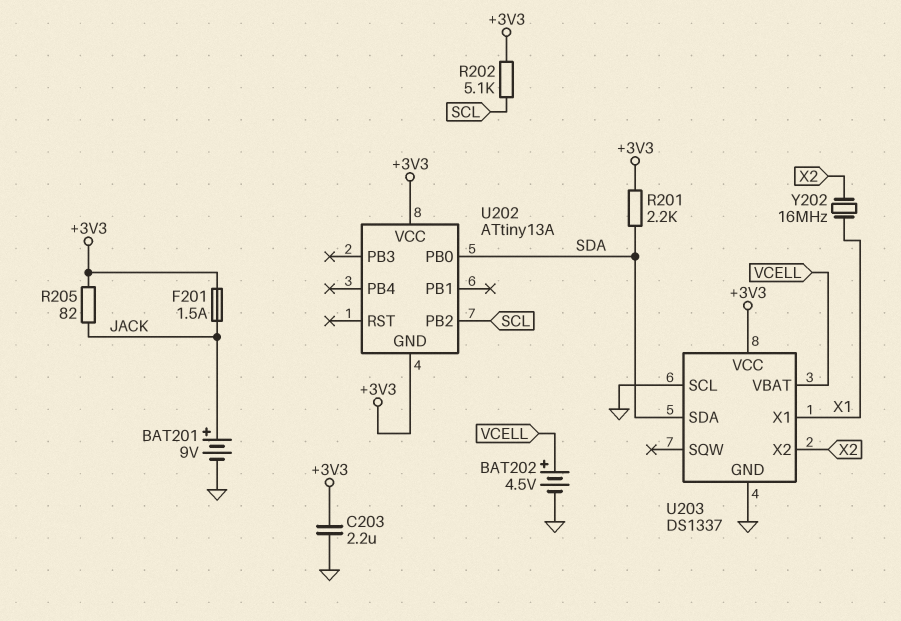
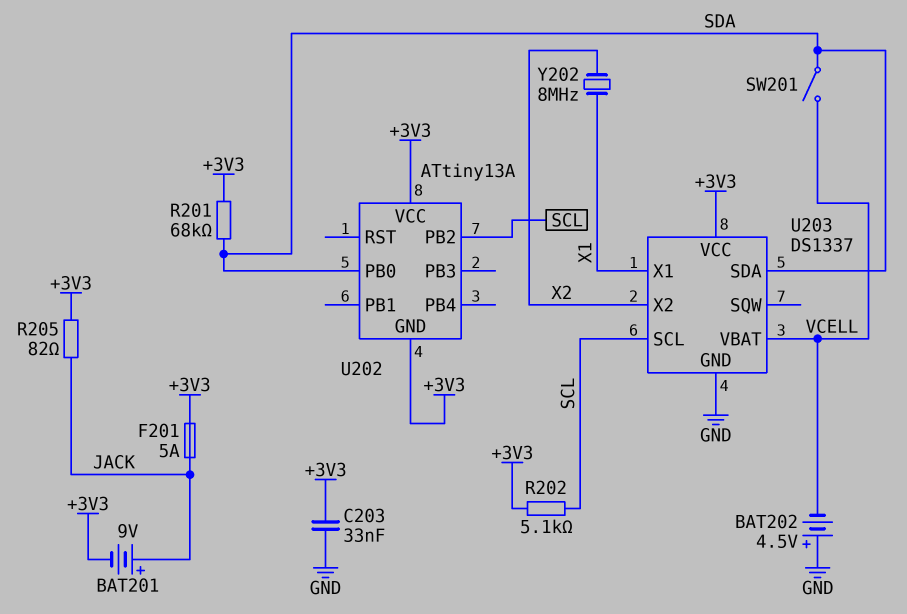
BAT201: 9V (plus JACK, minus GND) -> 9V (plus JACK, minus +3V3)
BAT202: 4.5V (plus VCELL, minus GND) -> 4.5V (plus GND, minus VCELL)
C203: 2.2uF (+3V3, GND) -> 33nF (+3V3, GND)
F201: 1.5A (+3V3, JACK) -> 5A (+3V3, JACK)
R201: 2.2k (+3V3, SDA) -> 68k (+3V3, SDA)
SW201: none -> switch (SDA, VCELL)
U203 pin SCL: GND -> SCL
Y202: 16MHz (X1, X2) -> 8MHz (X1, X2)

